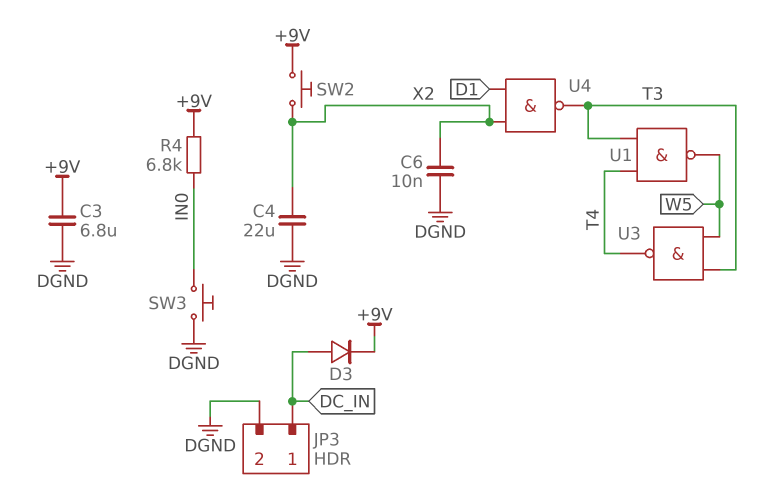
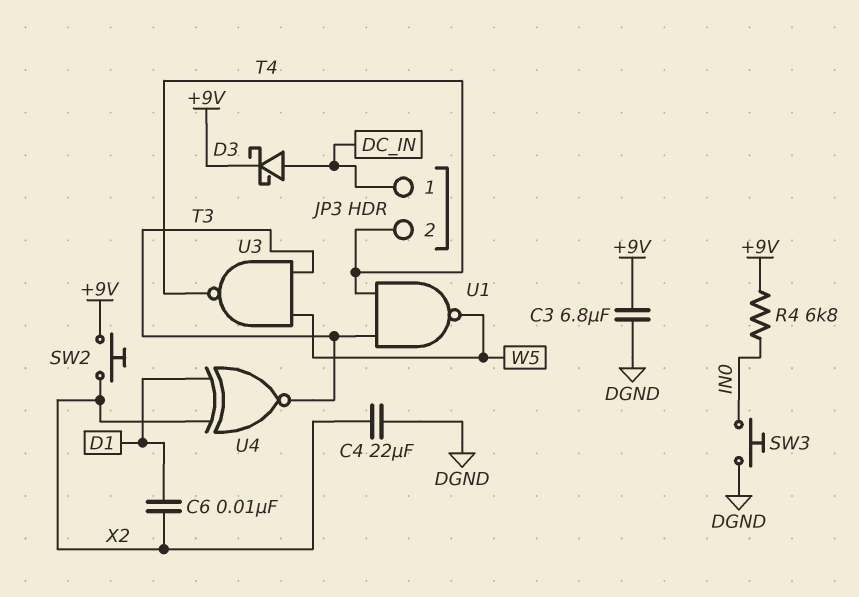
C6: 10nF (DGND, X2) -> 10nF (D1, X2)
D3: diode (A DC_IN, K +9V) -> schottky (A DC_IN, K +9V)
JP3 pin 2: DGND -> T4
U4: NAND (in D1, in X2, out T3) -> XNOR (in D1, in X2, out T3)

